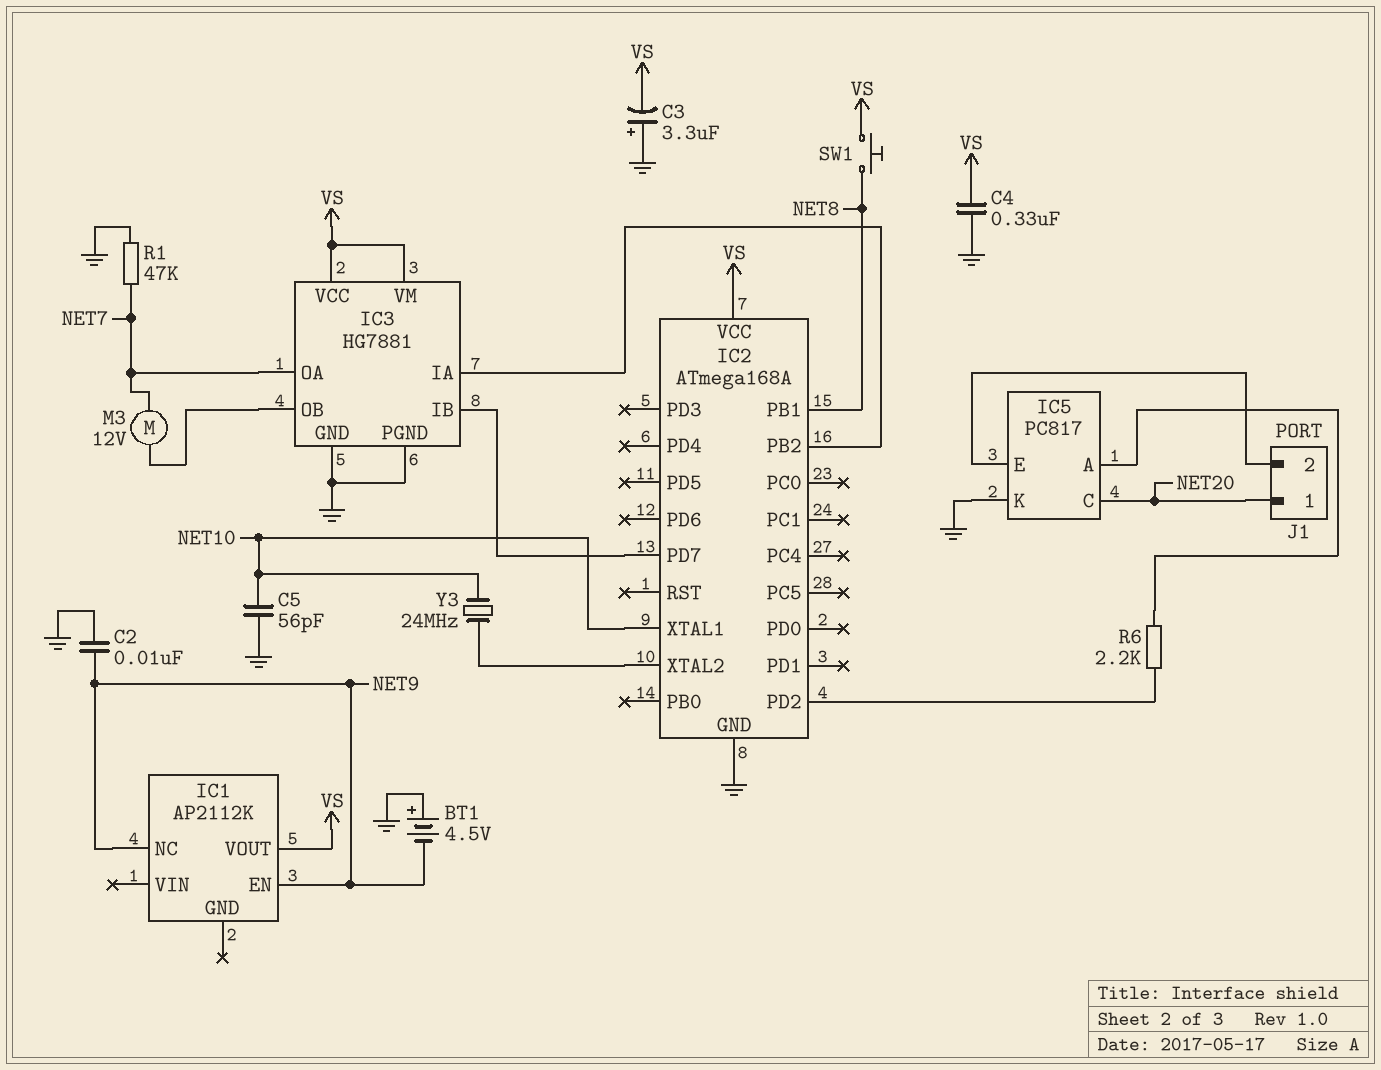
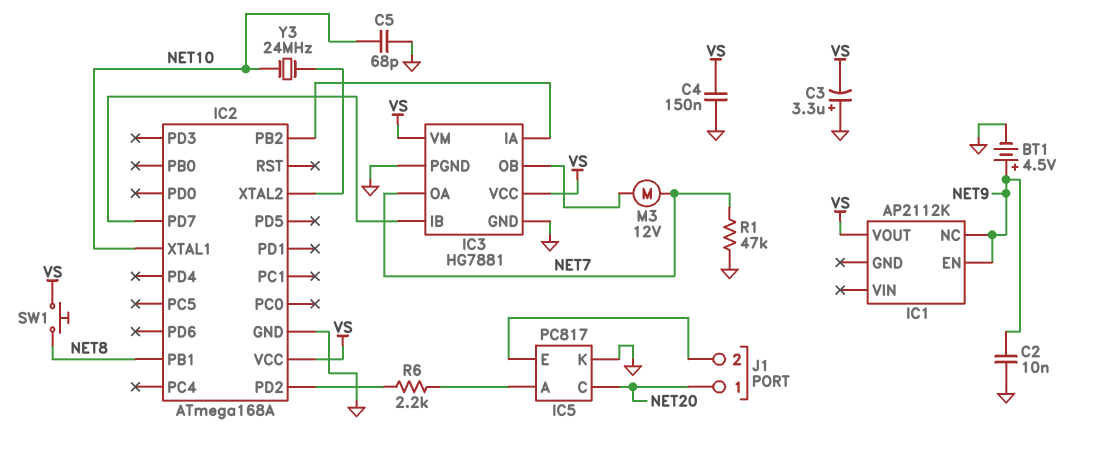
BT1: 4.5V (plus GND, minus NET9) -> 4.5V (plus NET9, minus GND)
C4: 330nF (GND, VS) -> 150nF (GND, VS)
C5: 56pF (GND, NET10) -> 68pF (GND, NET10)

